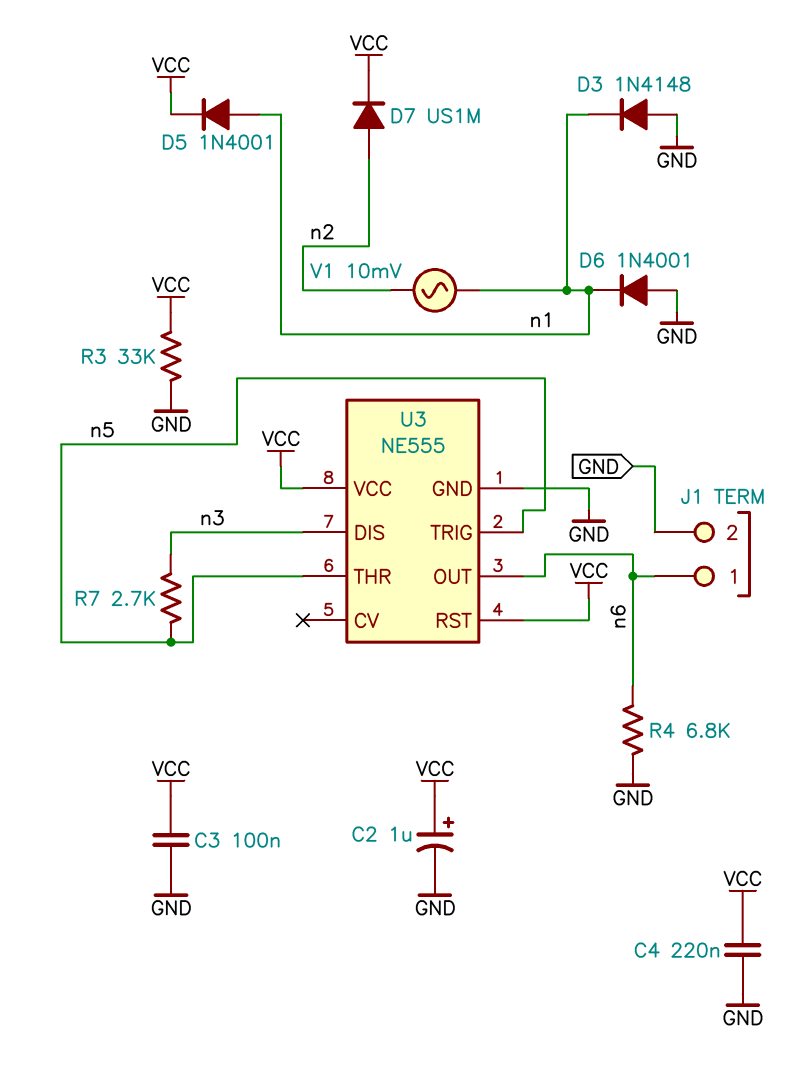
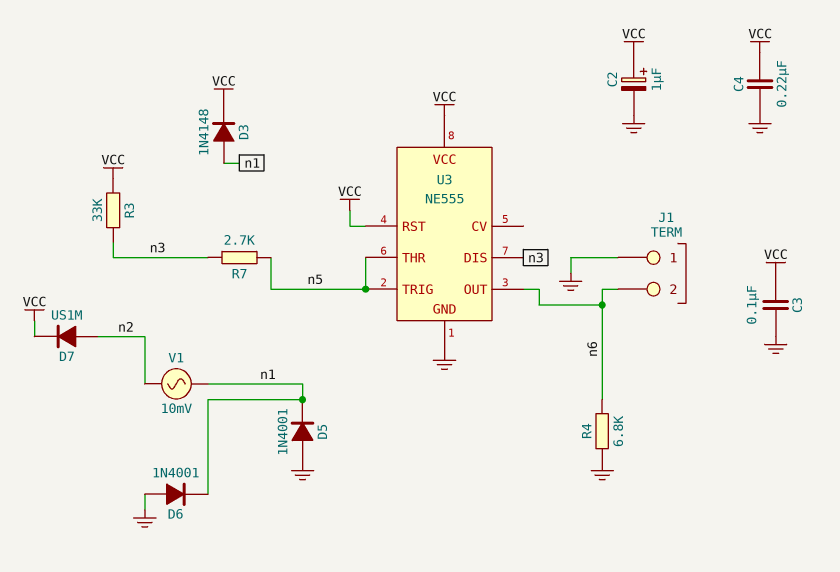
D3: diode 1N4148 (A GND, K n1) -> diode 1N4148 (A n1, K VCC)
D5: diode 1N4001 (A n1, K VCC) -> diode 1N4001 (A GND, K n1)
J1 pin 1: n6 -> GND
J1 pin 2: GND -> n6
R3: 33k (GND, VCC) -> 33k (VCC, n3)

